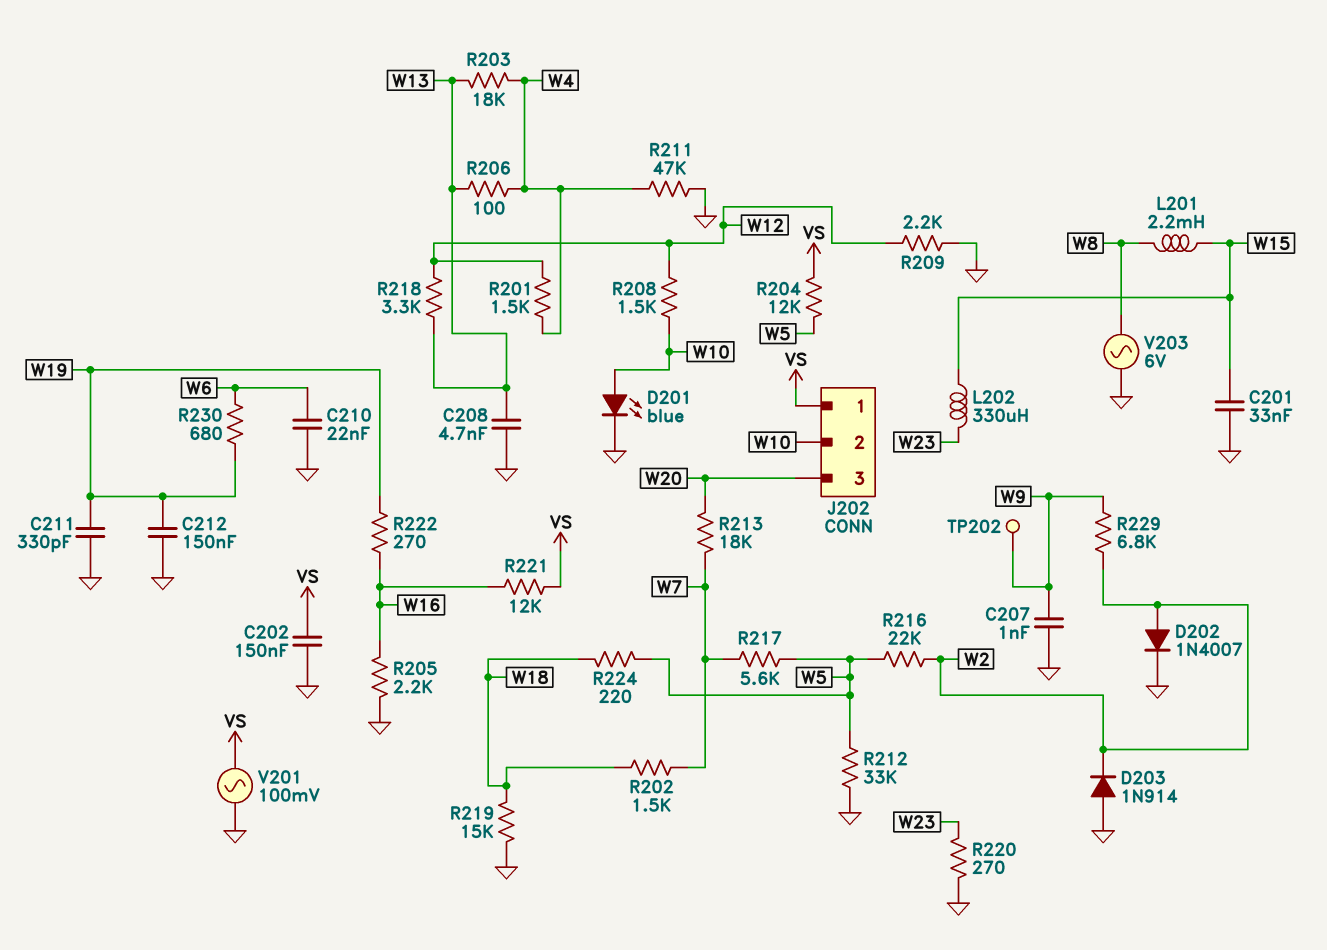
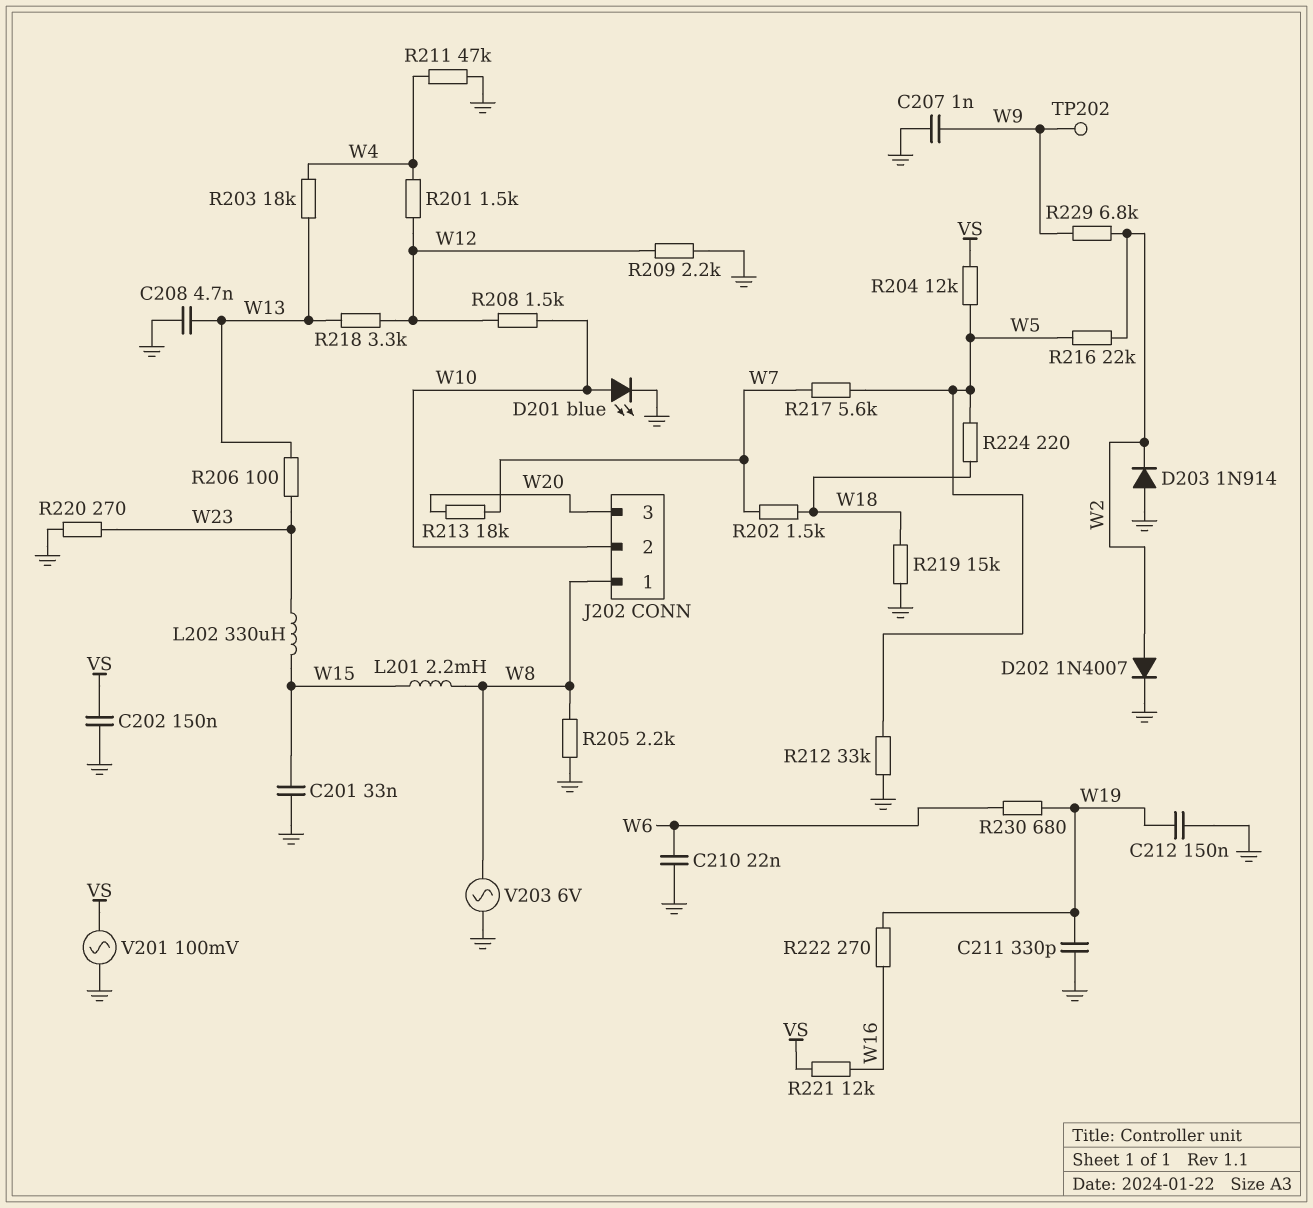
J202 pin 1: VS -> W8
R205: 2.2k (GND, W16) -> 2.2k (GND, W8)
R206: 100 (W4, W13) -> 100 (W13, W23)

